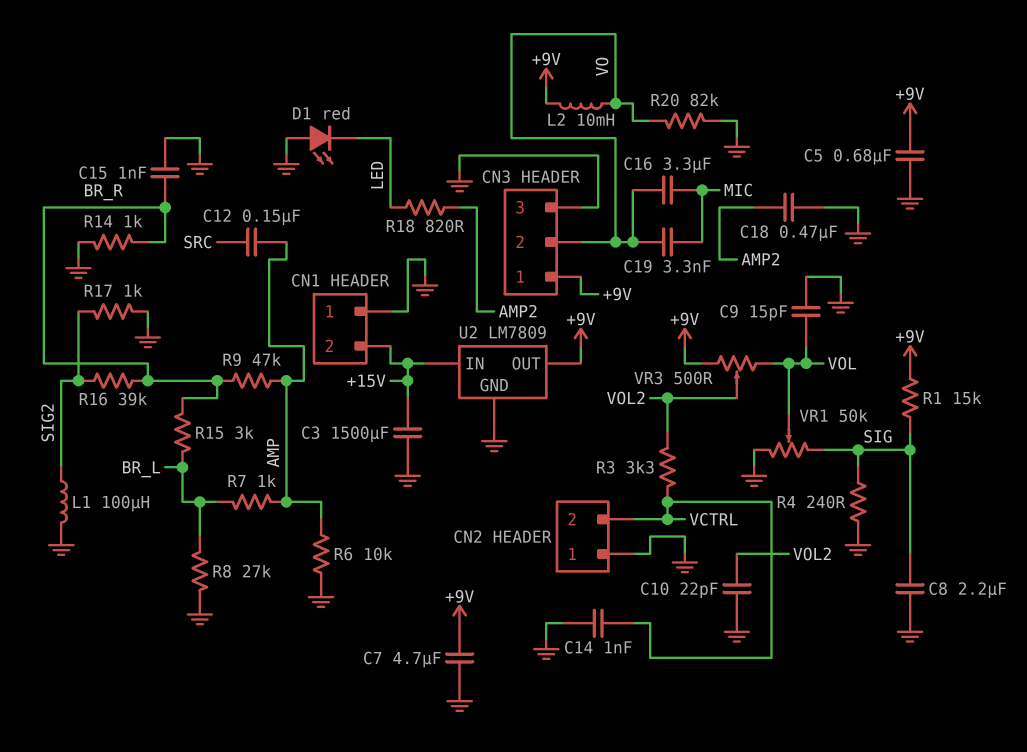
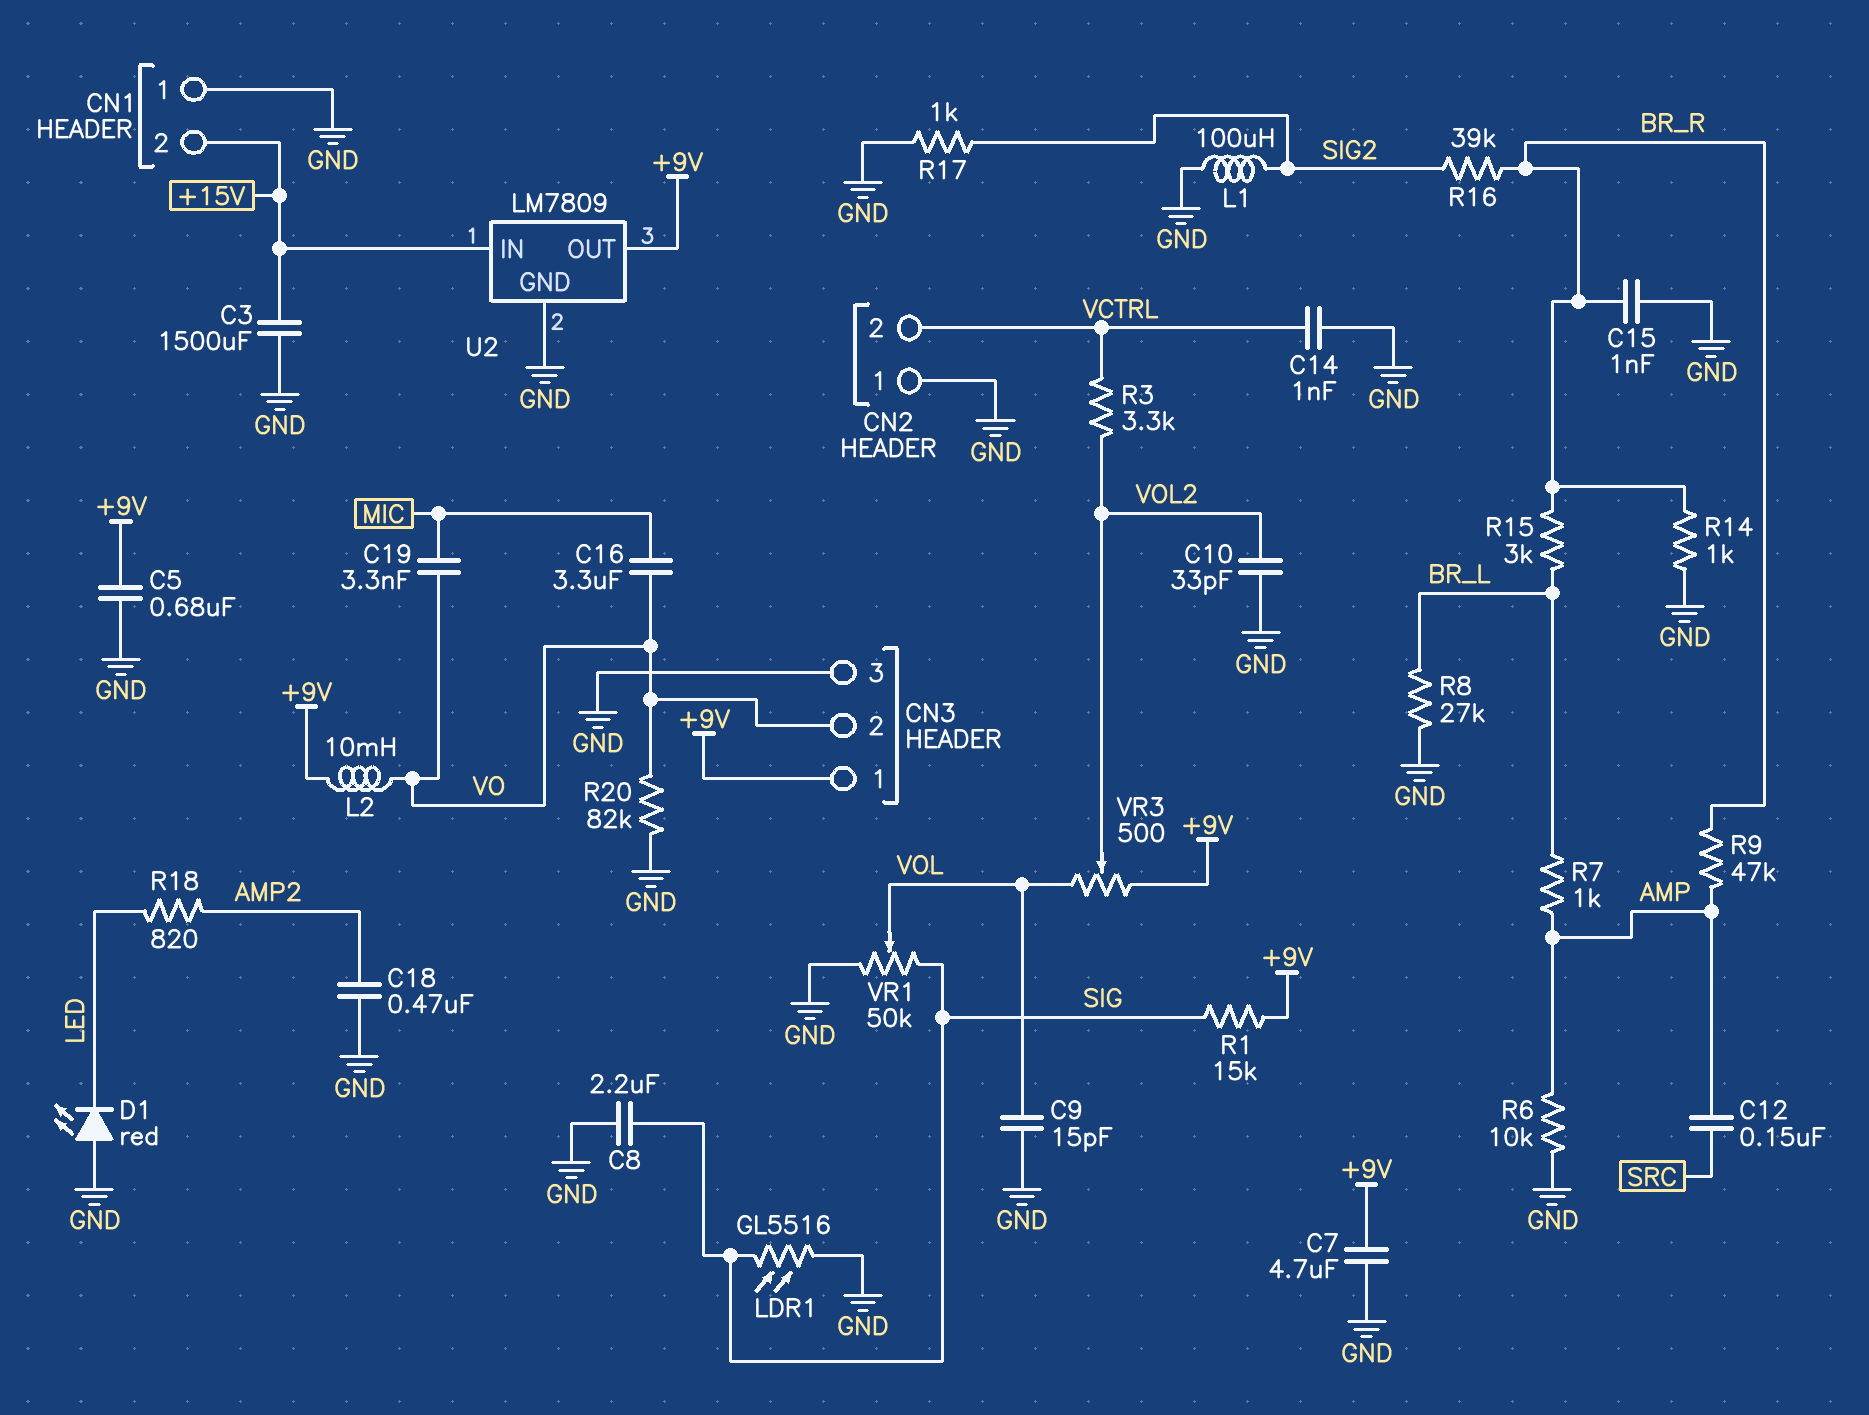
C10: 22pF (GND, VOL2) -> 33pF (GND, VOL2)
LDR1: none -> GL5516 (GND, SIG)
R4: 240 (GND, SIG) -> none

